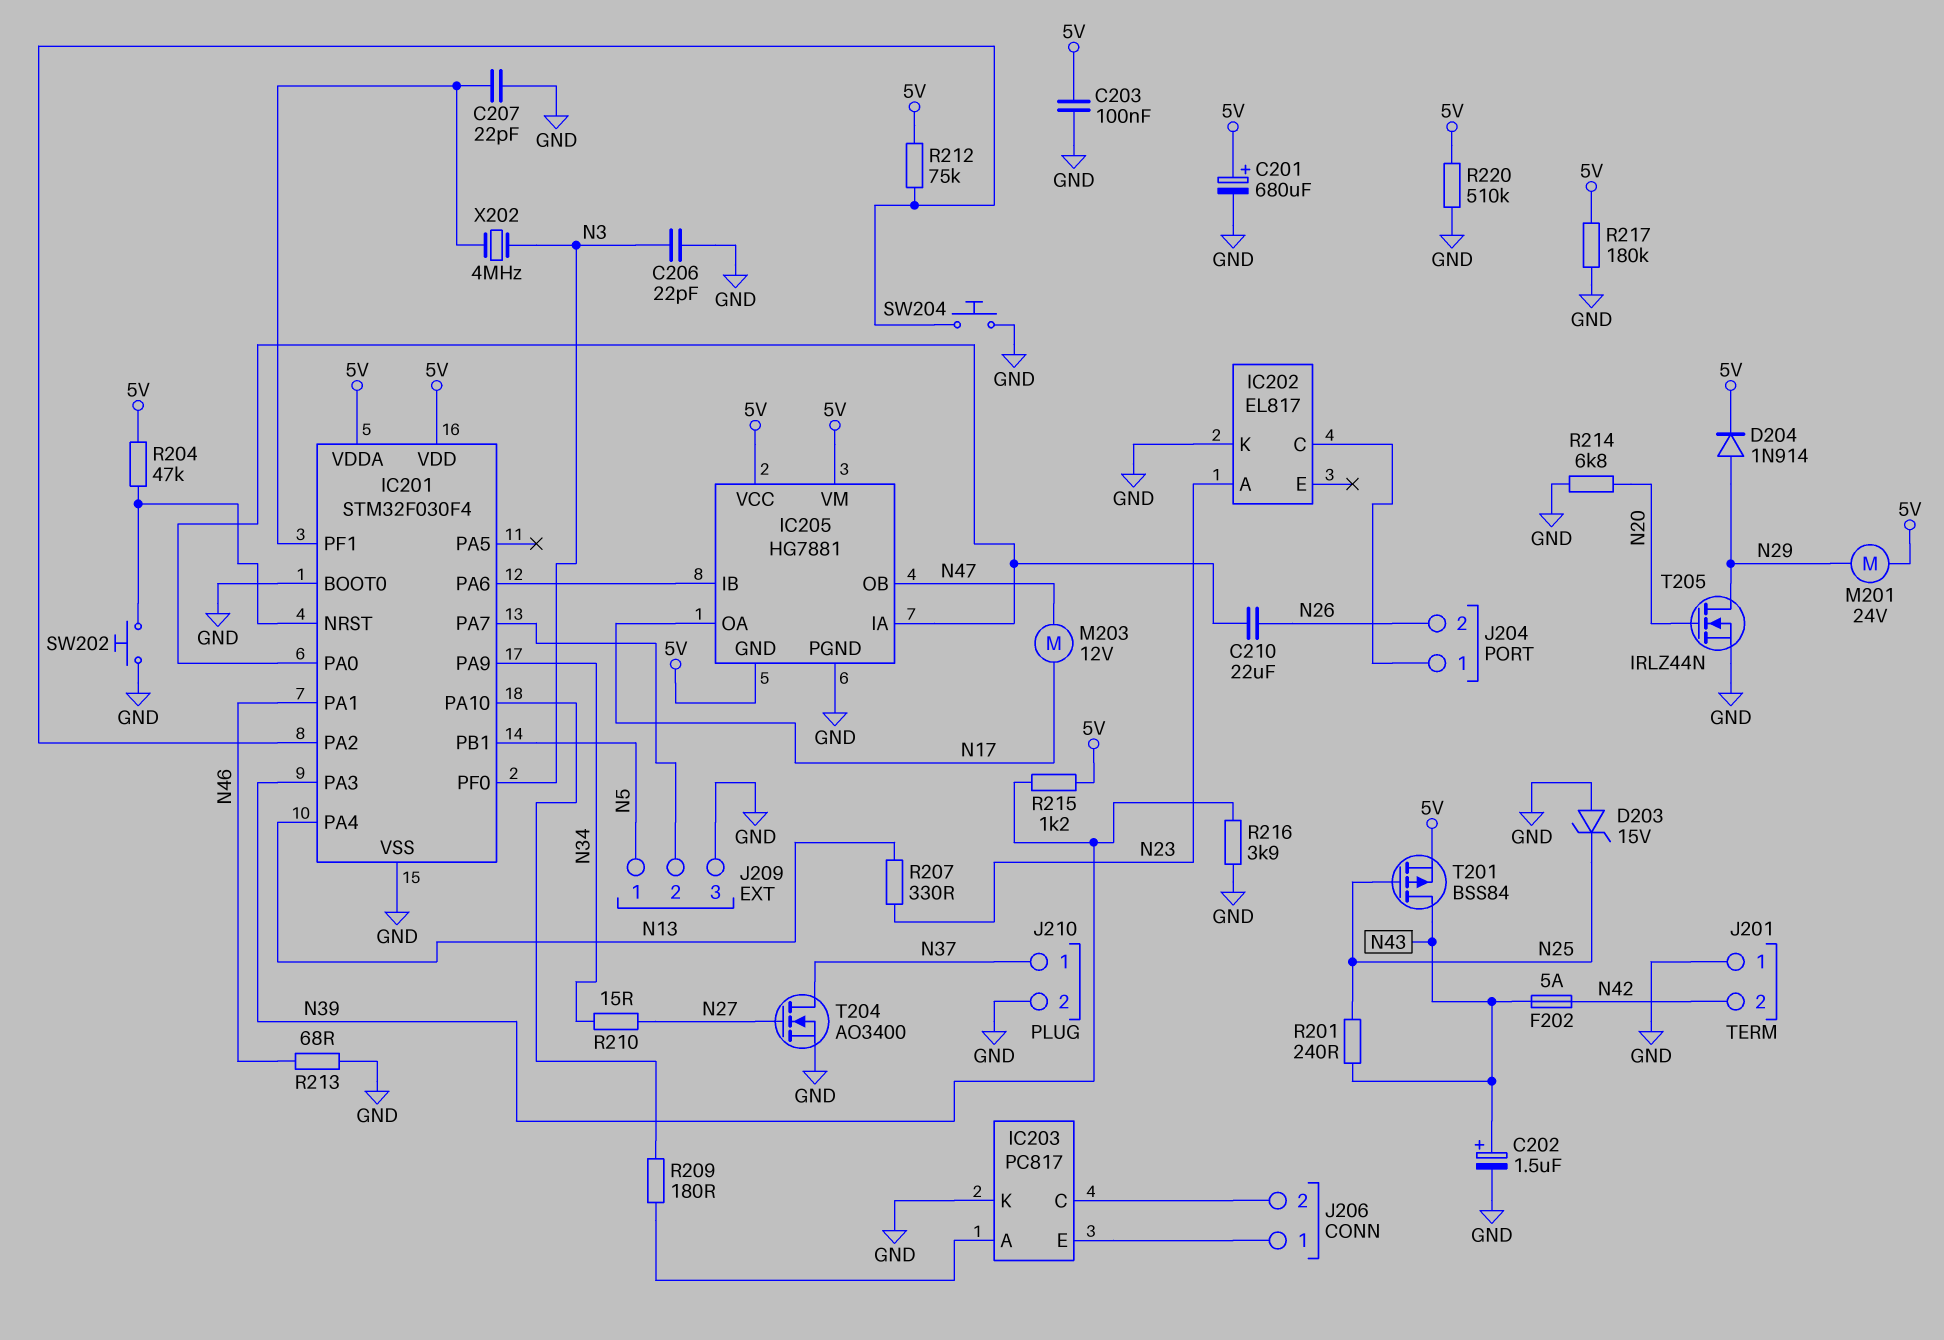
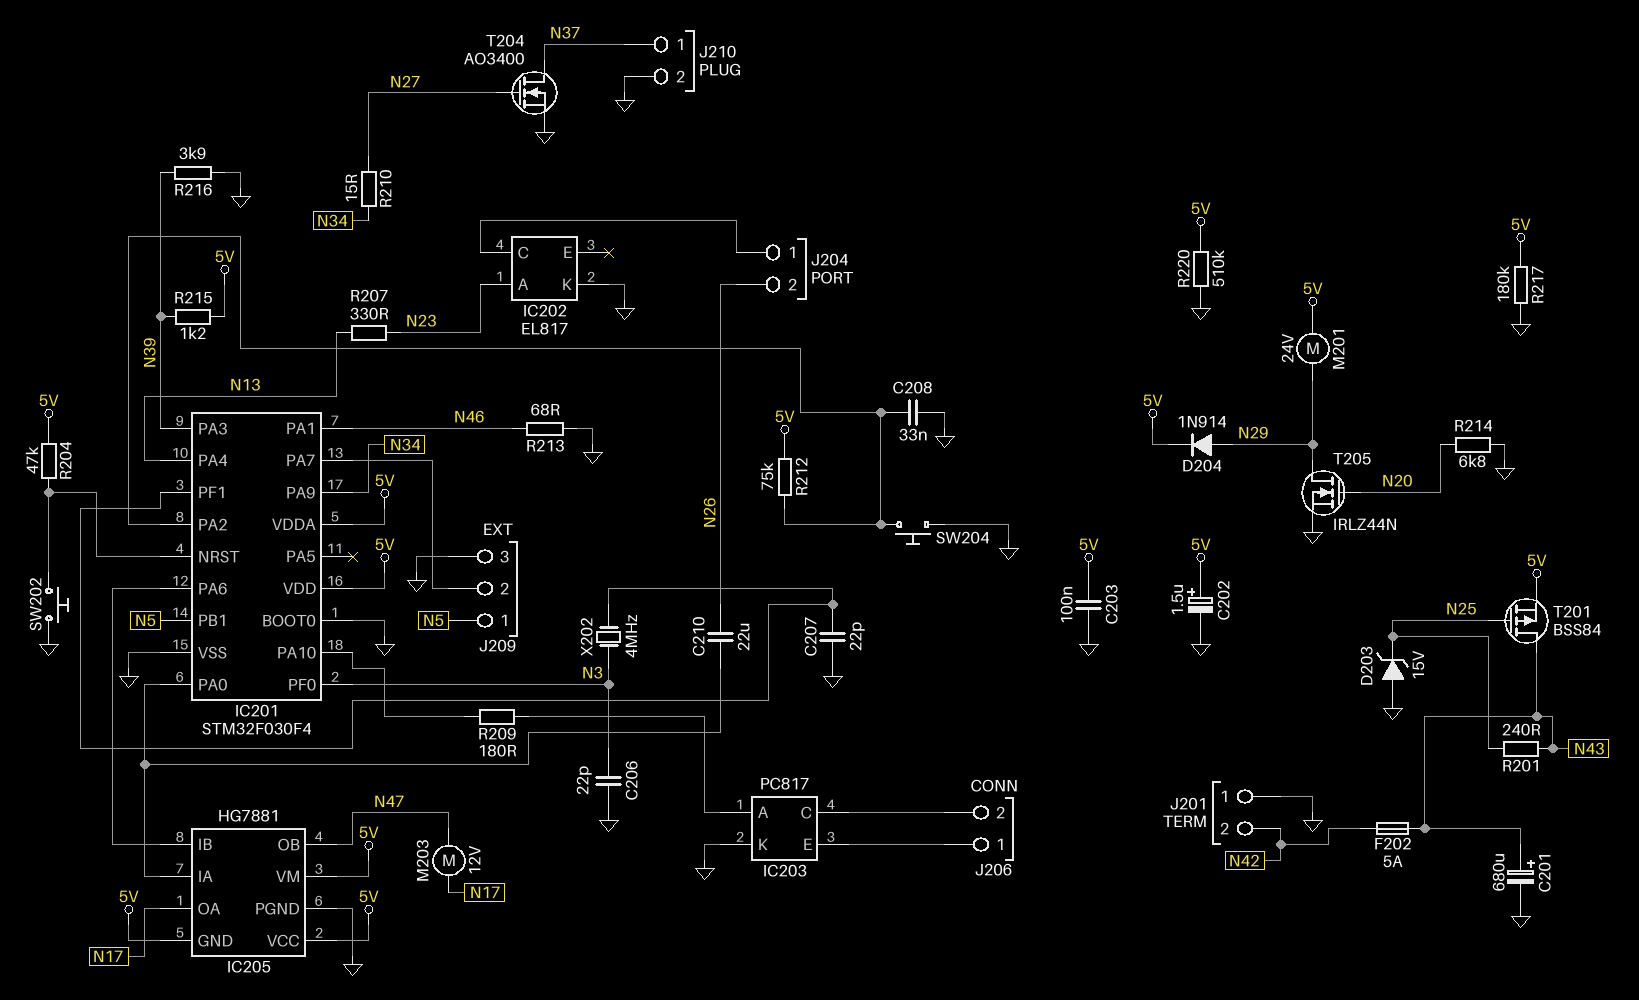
C201: 680uF (plus 5V, minus GND) -> 680uF (plus N43, minus GND)
C202: 1.5uF (plus N43, minus GND) -> 1.5uF (plus 5V, minus GND)
C208: none -> 33nF (GND, IC201/PA2)

